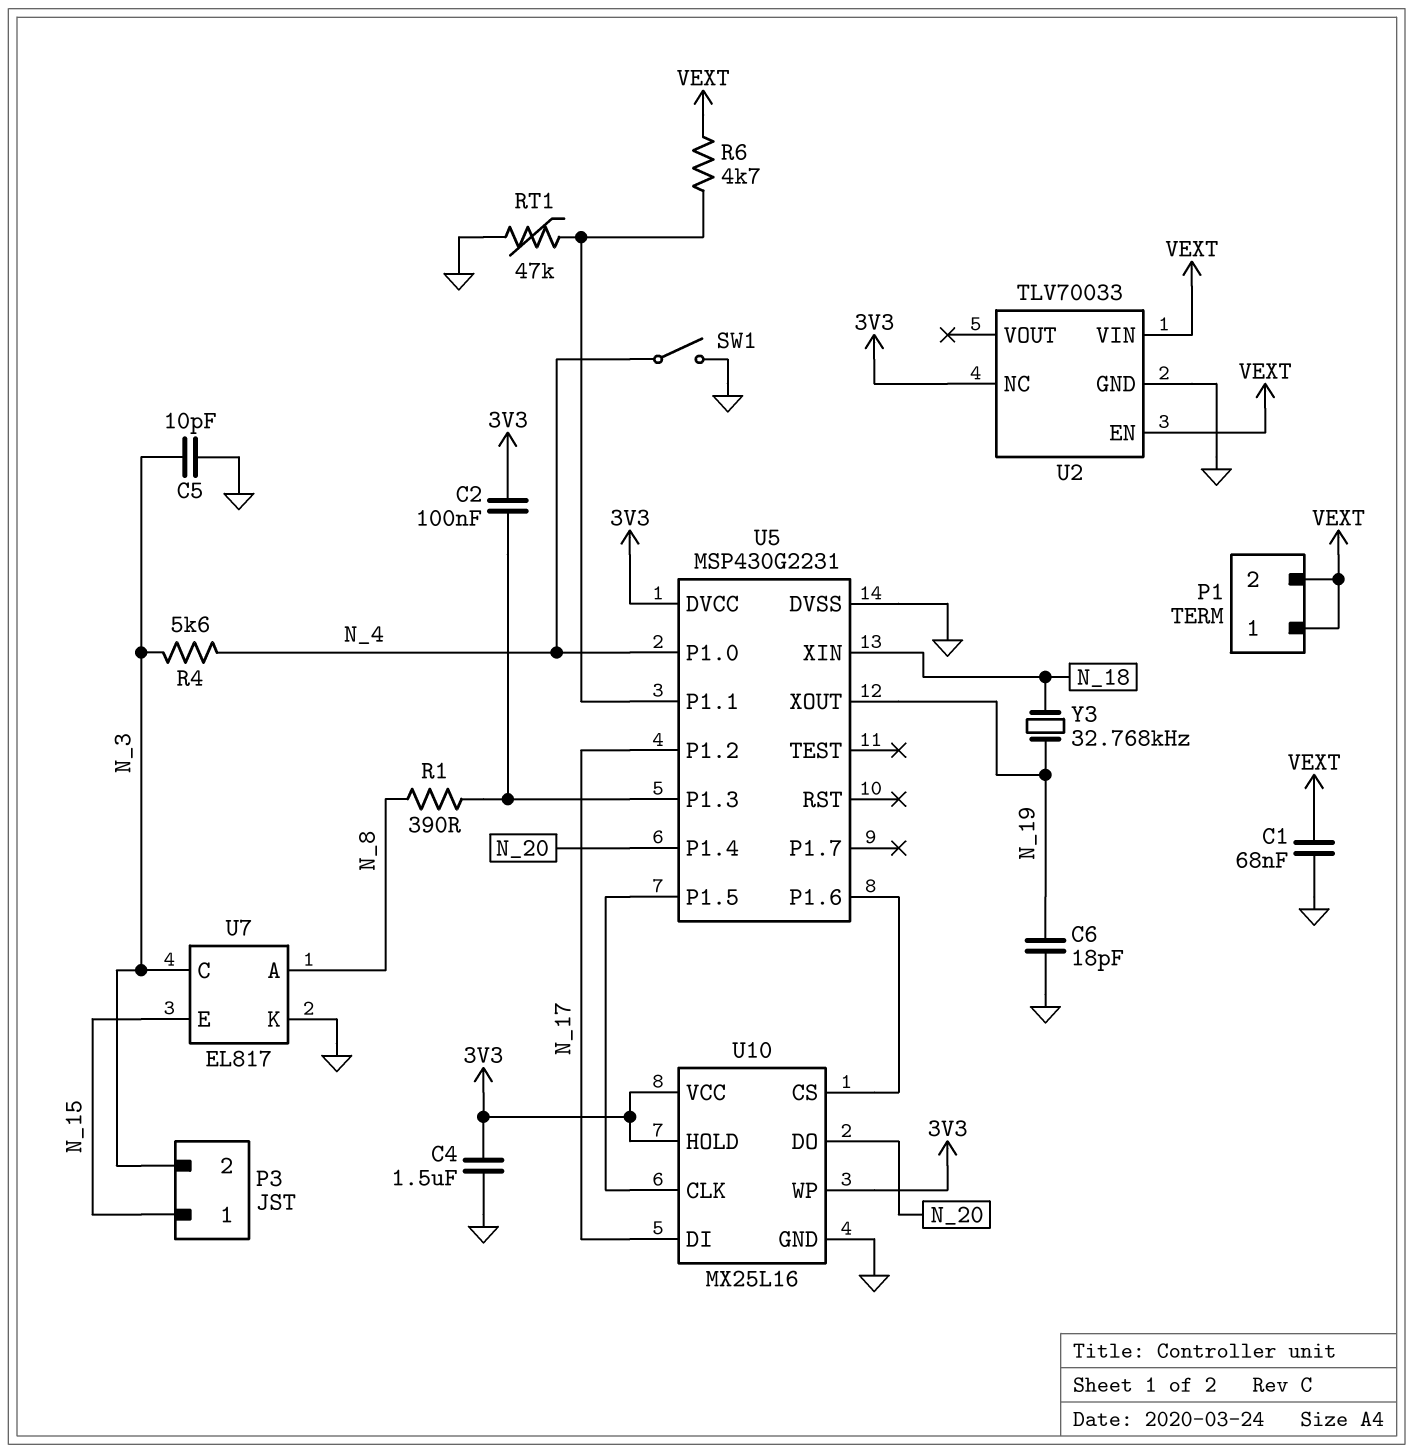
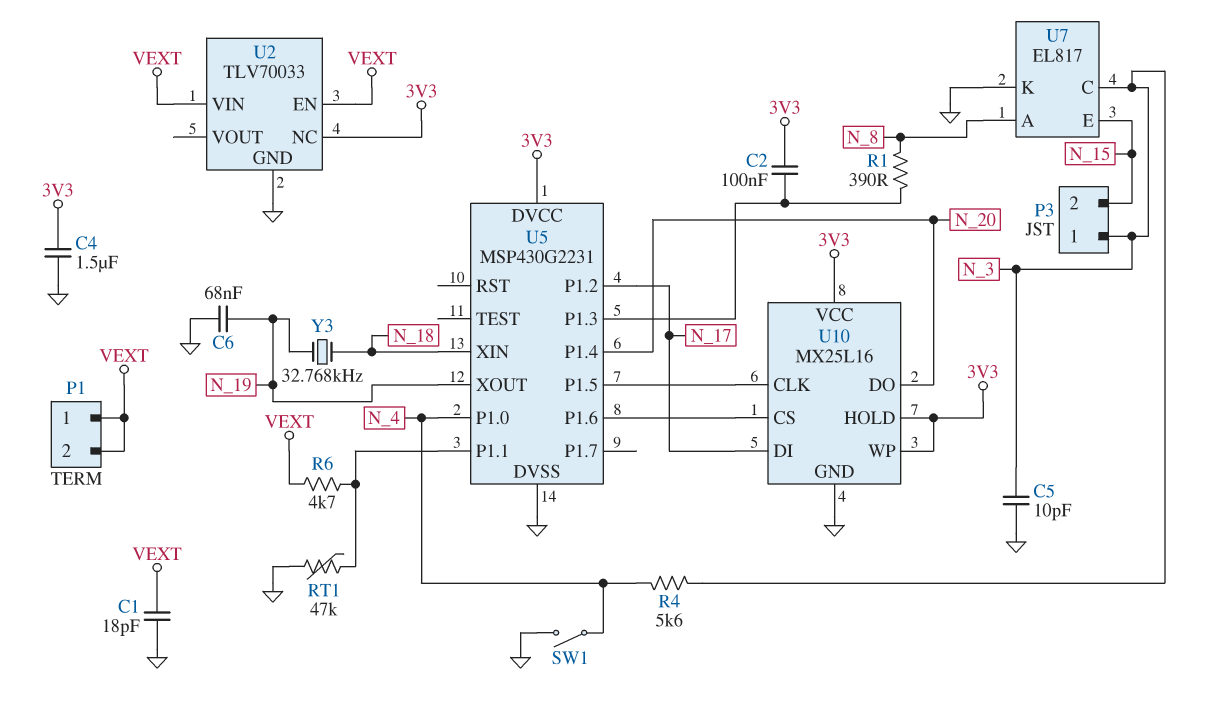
C1: 68nF (GND, VEXT) -> 18pF (GND, VEXT)
C6: 18pF (GND, N_19) -> 68nF (GND, N_19)
P3 pin 1: N_15 -> N_3
P3 pin 2: N_3 -> N_15

